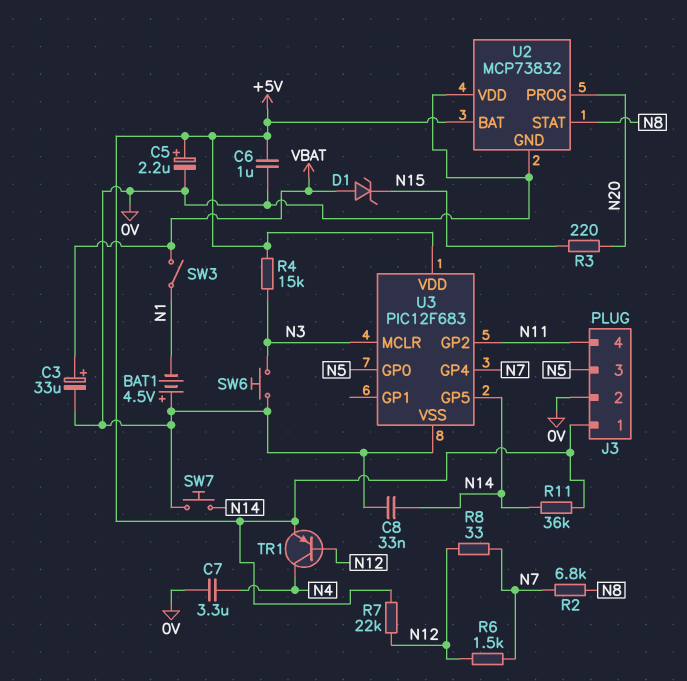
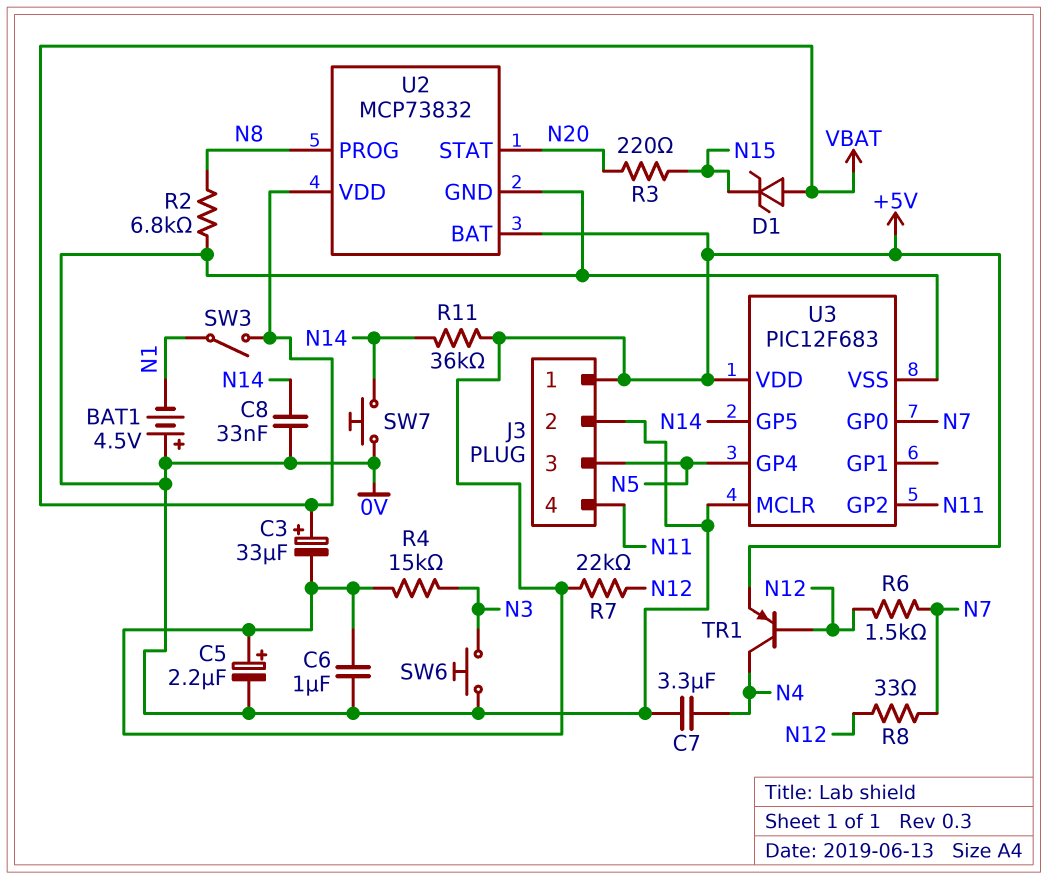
C3: 33uF (plus VBAT, minus 0V) -> 33uF (plus VBAT, minus +5V)
R2: 6.8k (N7, N8) -> 6.8k (0V, N8)
U2 pin PROG: N20 -> N8
U2 pin STAT: N8 -> N20
U2 pin VDD: 0V -> VBAT
U3 pin GP0: N5 -> N7
U3 pin GP4: N7 -> N5
U3 pin MCLR: N3 -> 0V

